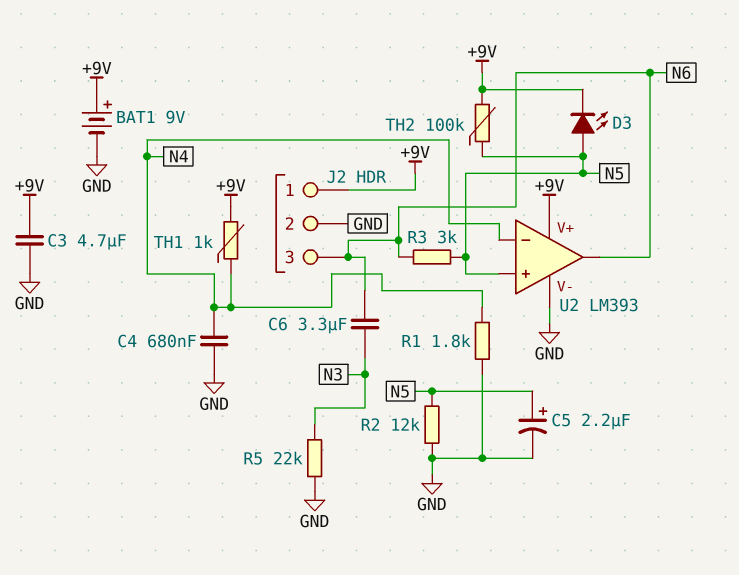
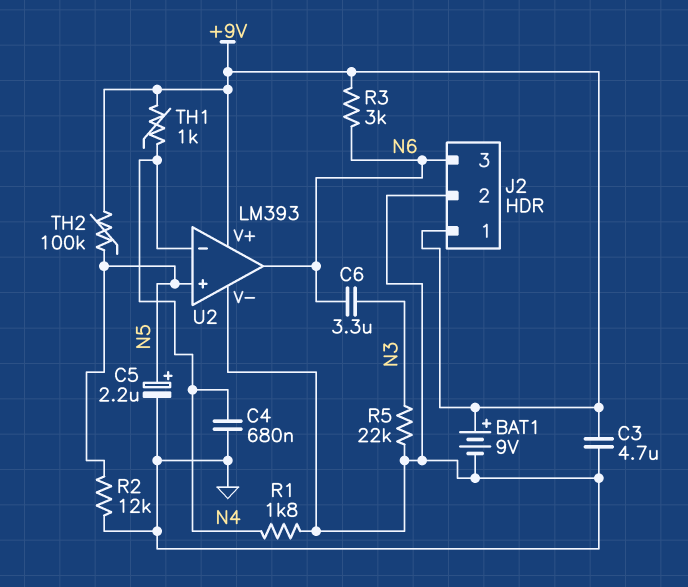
D3: LED (A N5, K +9V) -> none
R3: 3k (N5, N6) -> 3k (+9V, N6)

